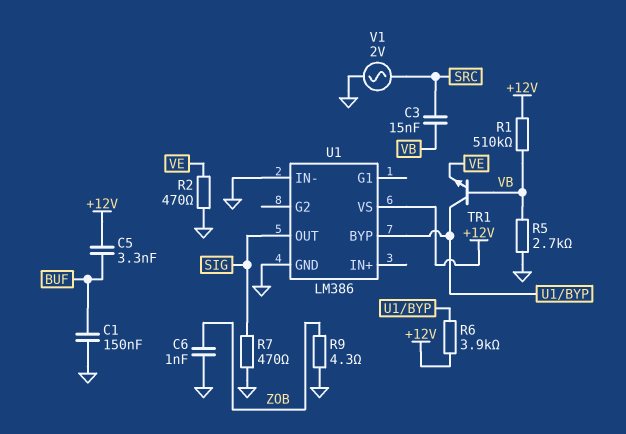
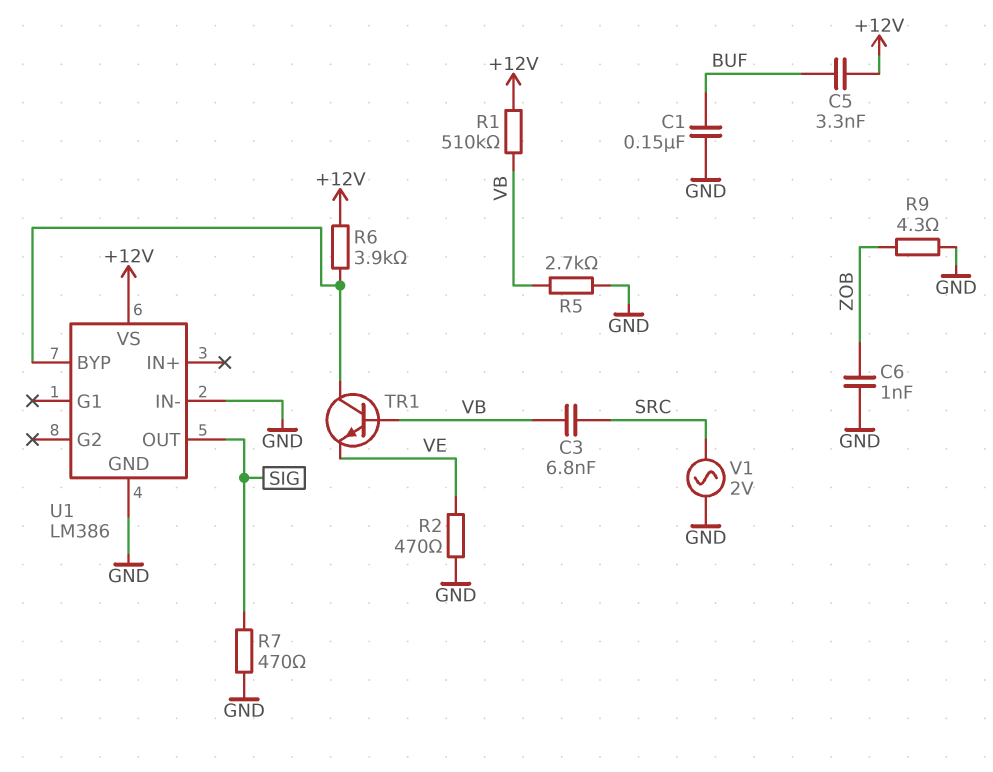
C3: 15nF (SRC, VB) -> 6.8nF (SRC, VB)

